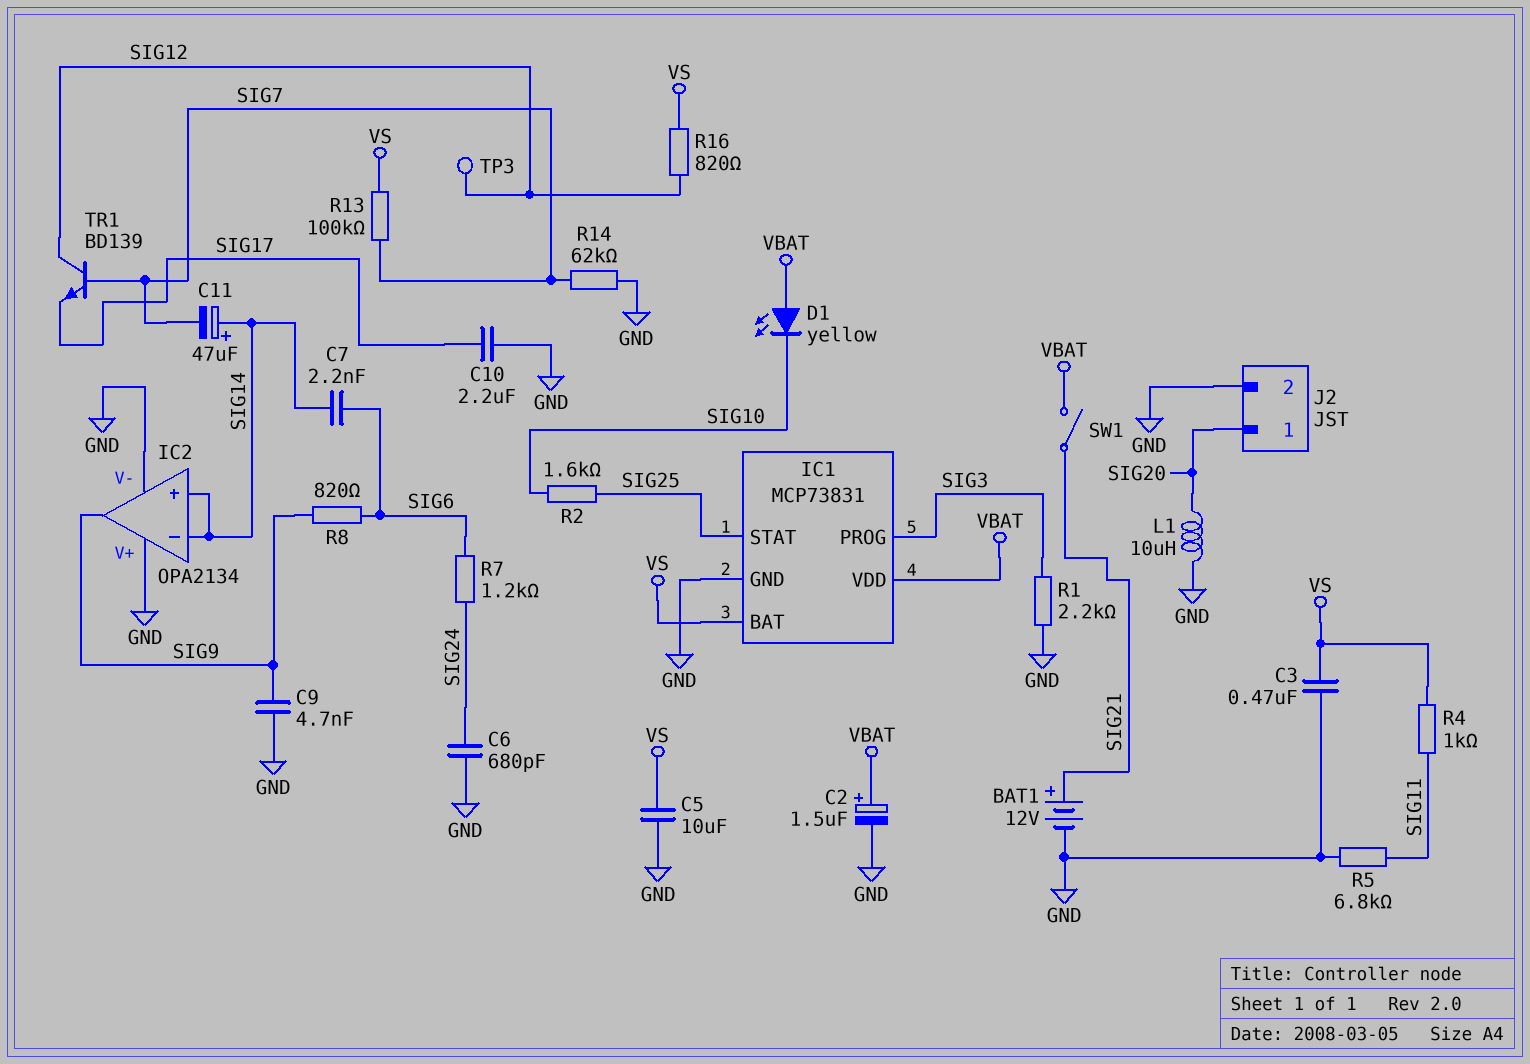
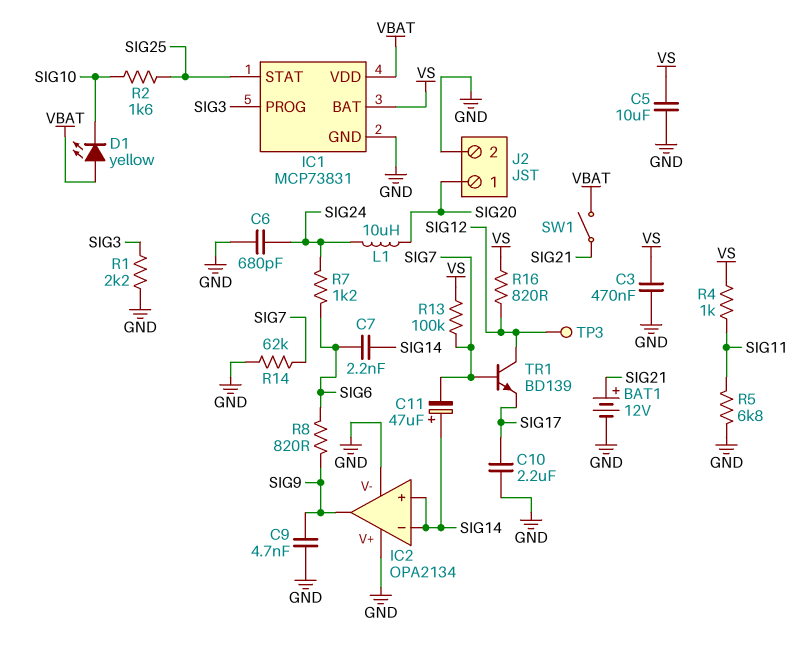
C2: 1.5uF (plus VBAT, minus GND) -> none
L1: 10uH (GND, SIG20) -> 10uH (SIG20, SIG24)

